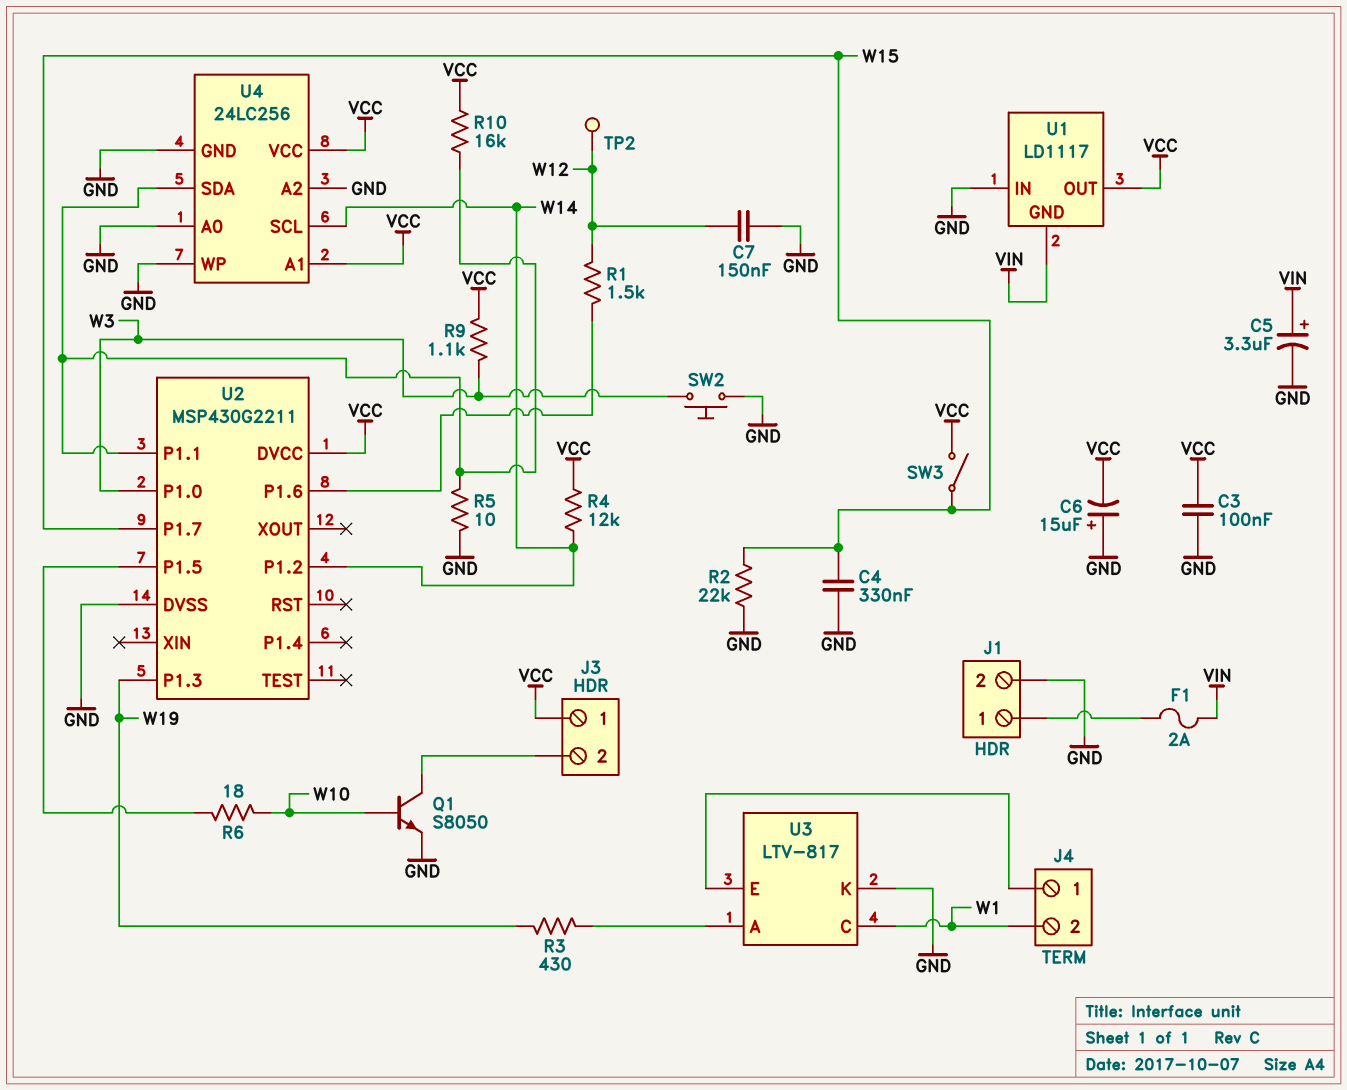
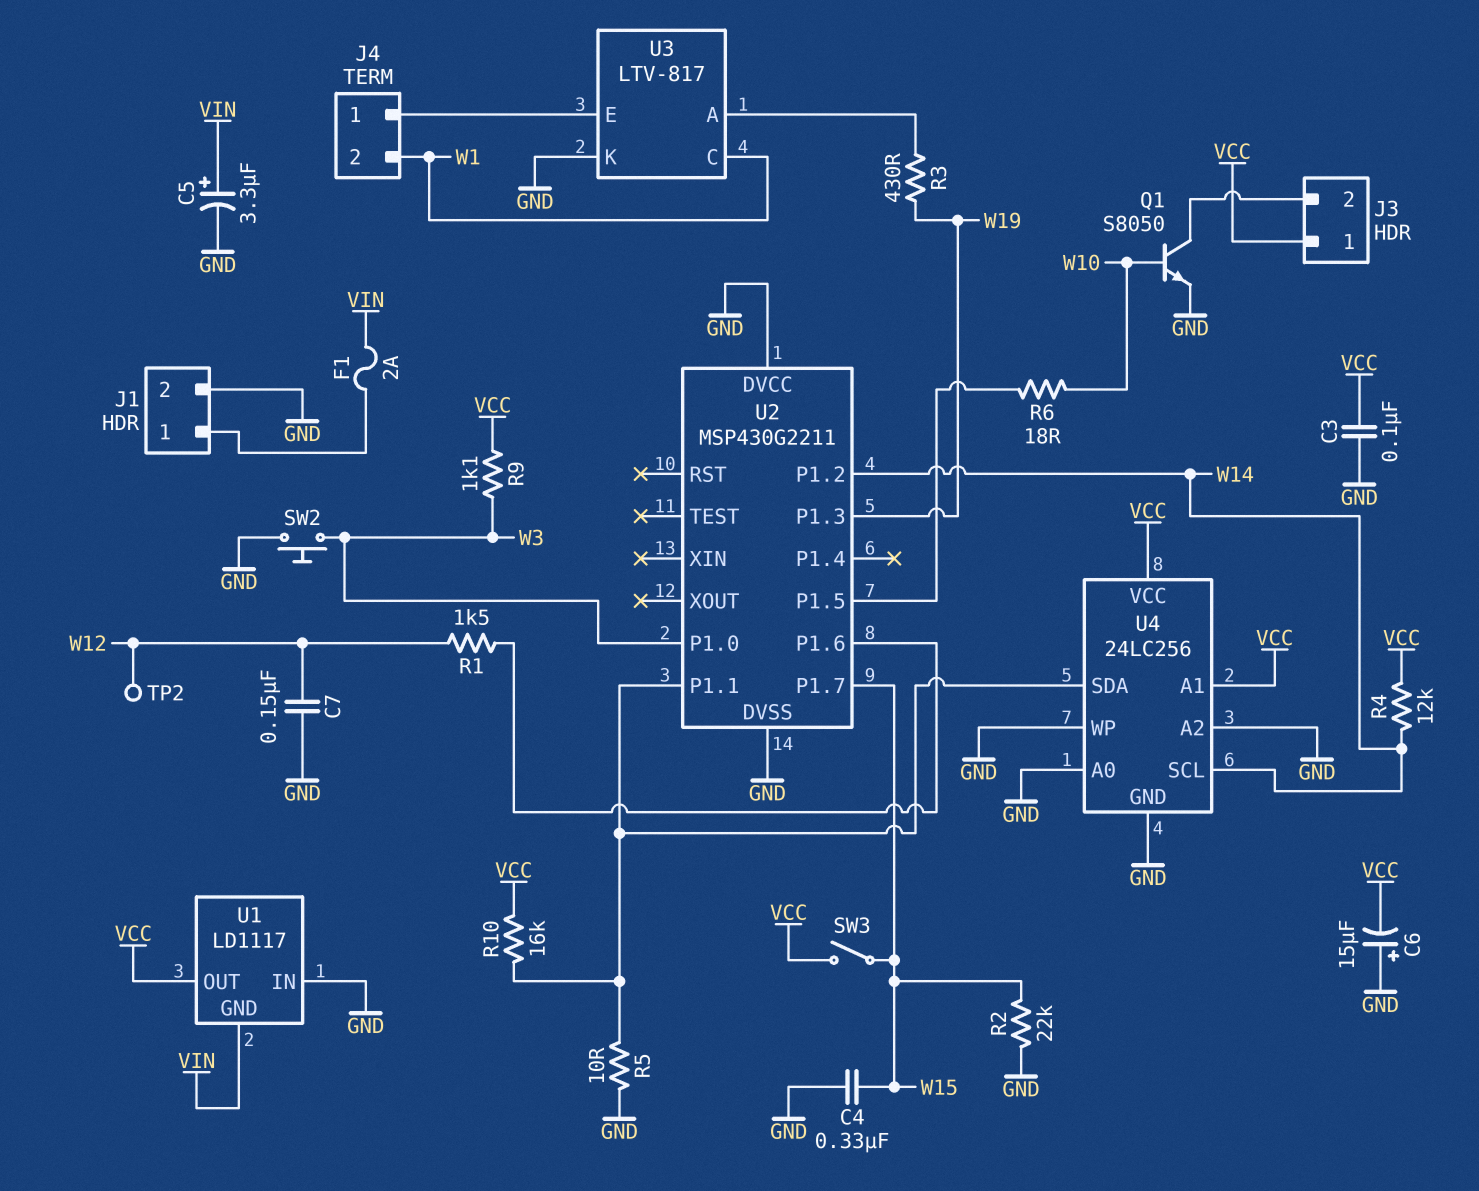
U2 pin DVCC: VCC -> GND

